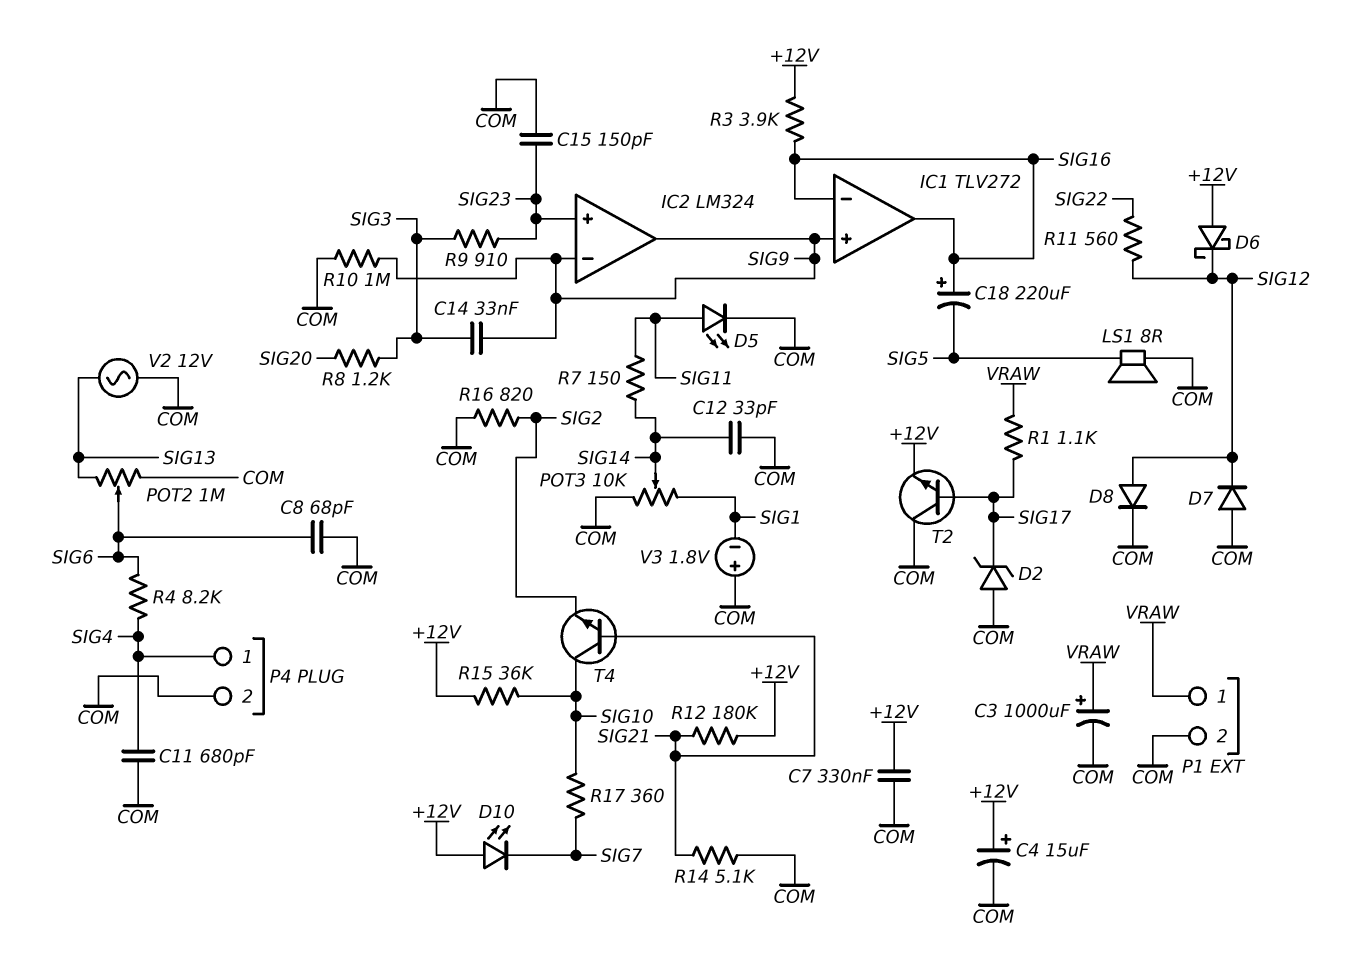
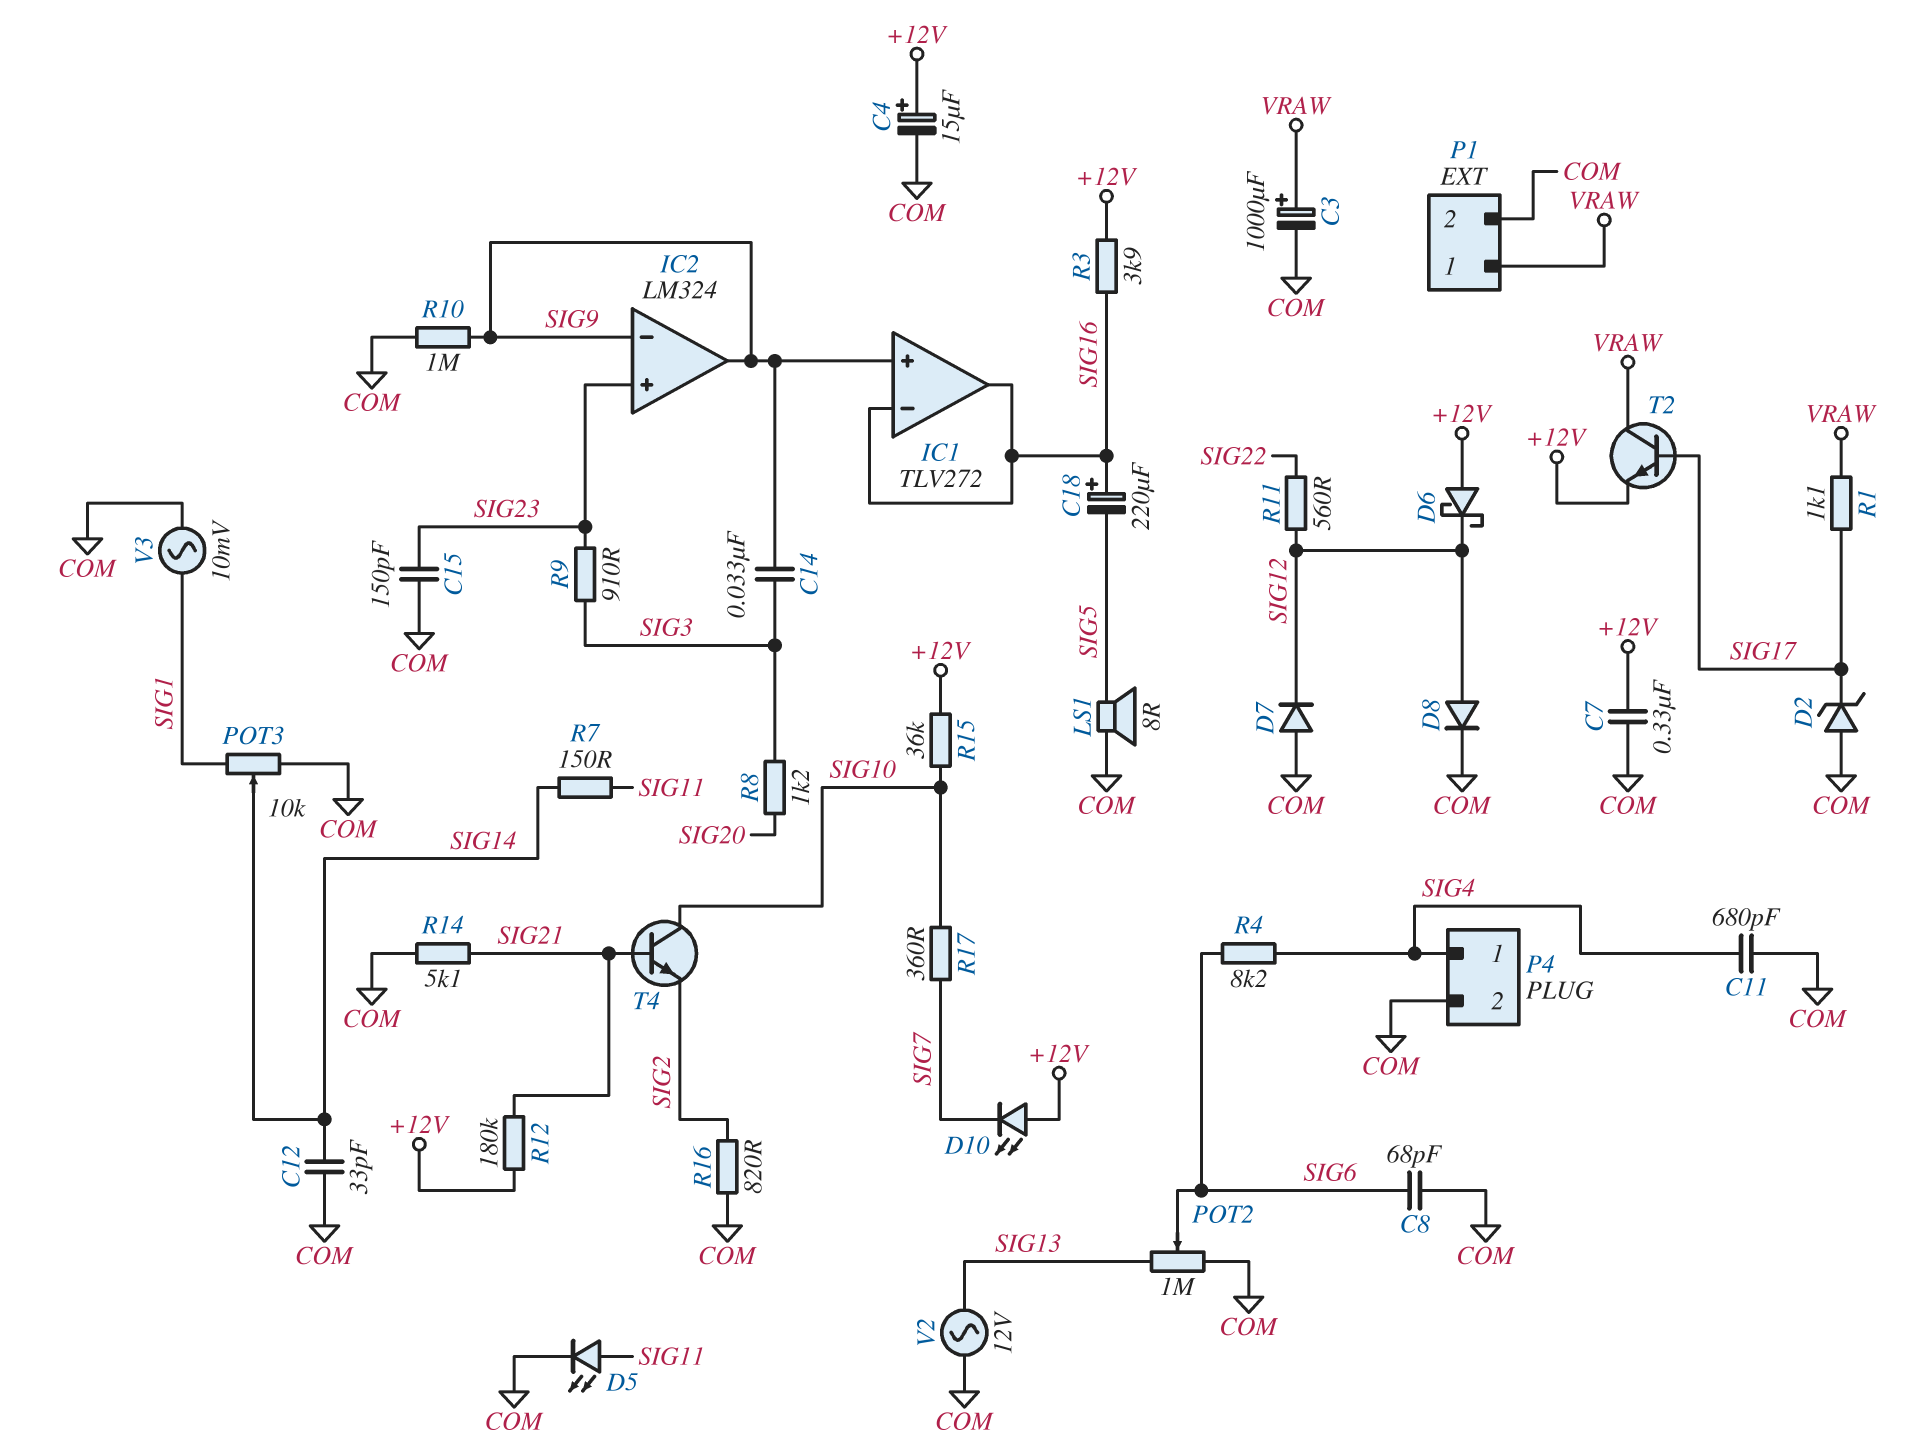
T2: NPN (B SIG17, C COM, E +12V) -> NPN (B SIG17, C VRAW, E +12V)
V3: 1.8V (plus COM, minus SIG1) -> AC 10mV (COM, SIG1)

